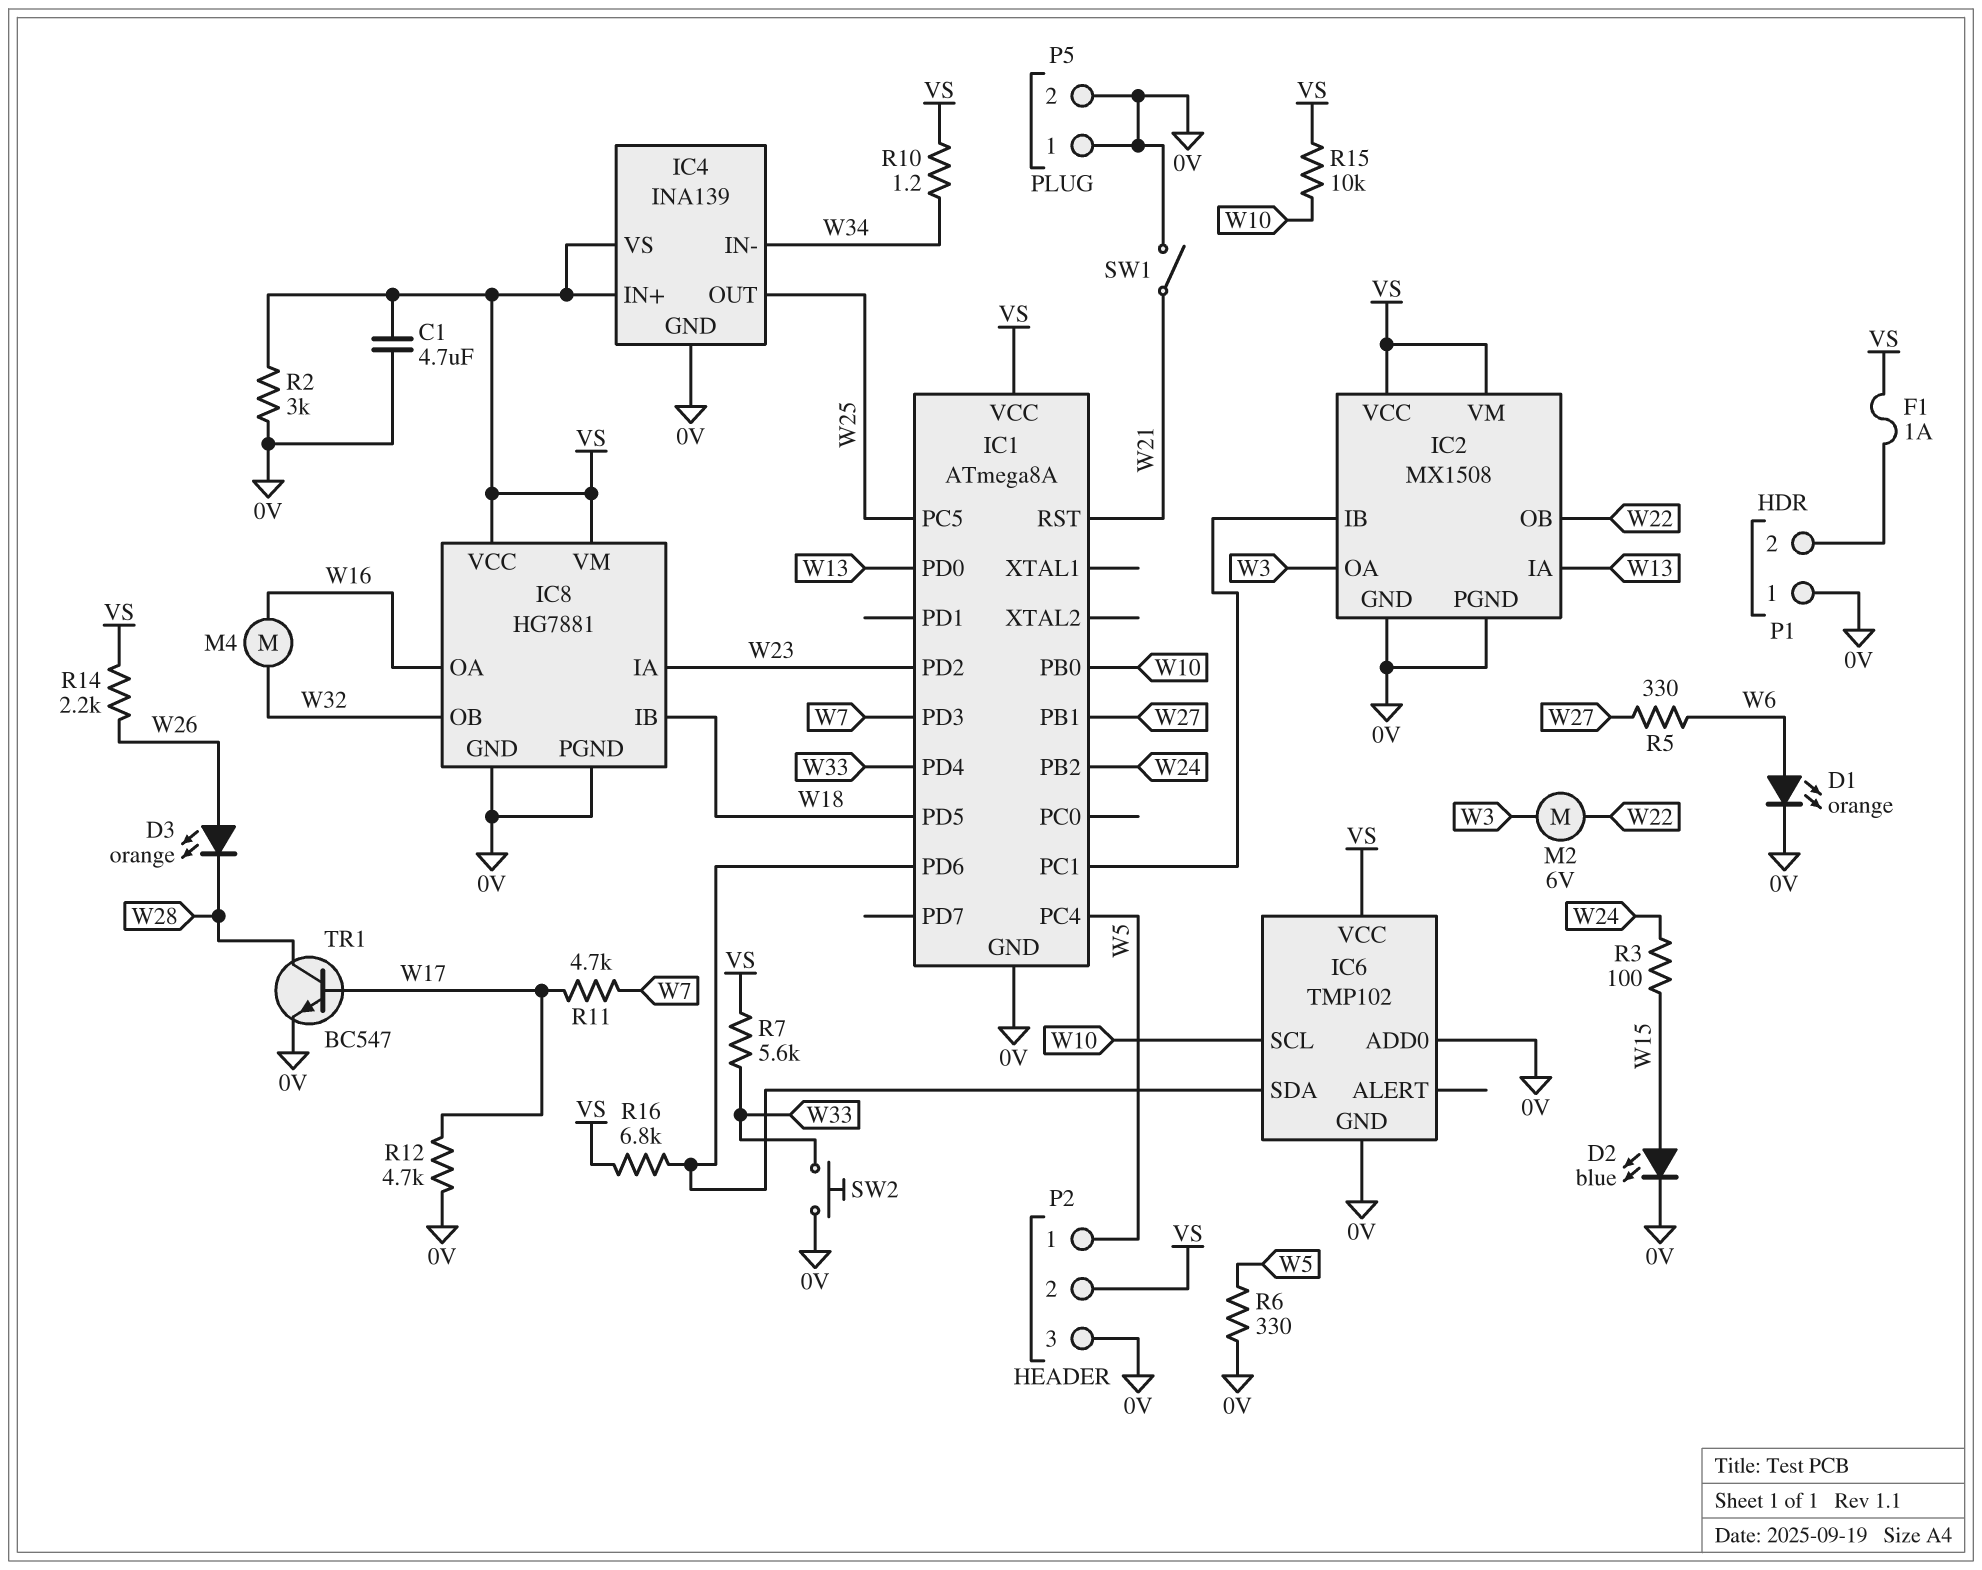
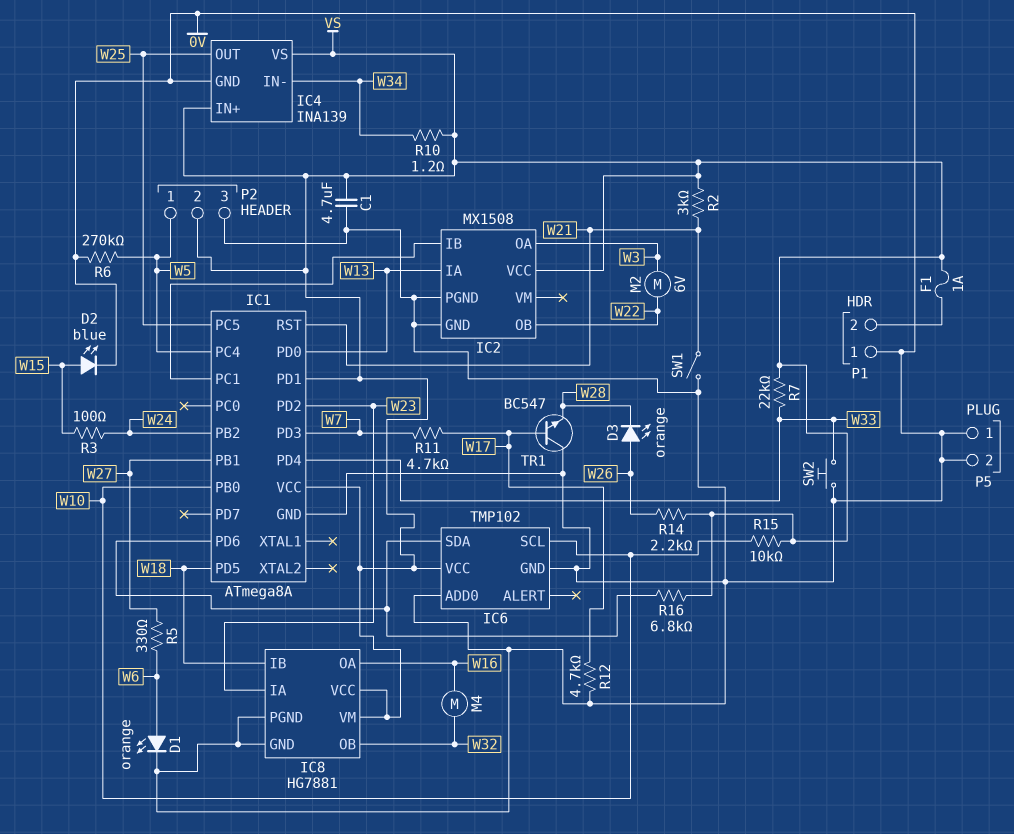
IC1 pin PD1: none -> VS
IC2 pin VM: VS -> none
R2: 3k (0V, VS) -> 3k (VS, W21)
R6: 330 (0V, W5) -> 270k (0V, W5)
R7: 5.6k (VS, W33) -> 22k (VS, W33)
TR1: NPN BC547 (B W17, C W28, E 0V) -> NPN BC547 (B W17, C 0V, E W28)

